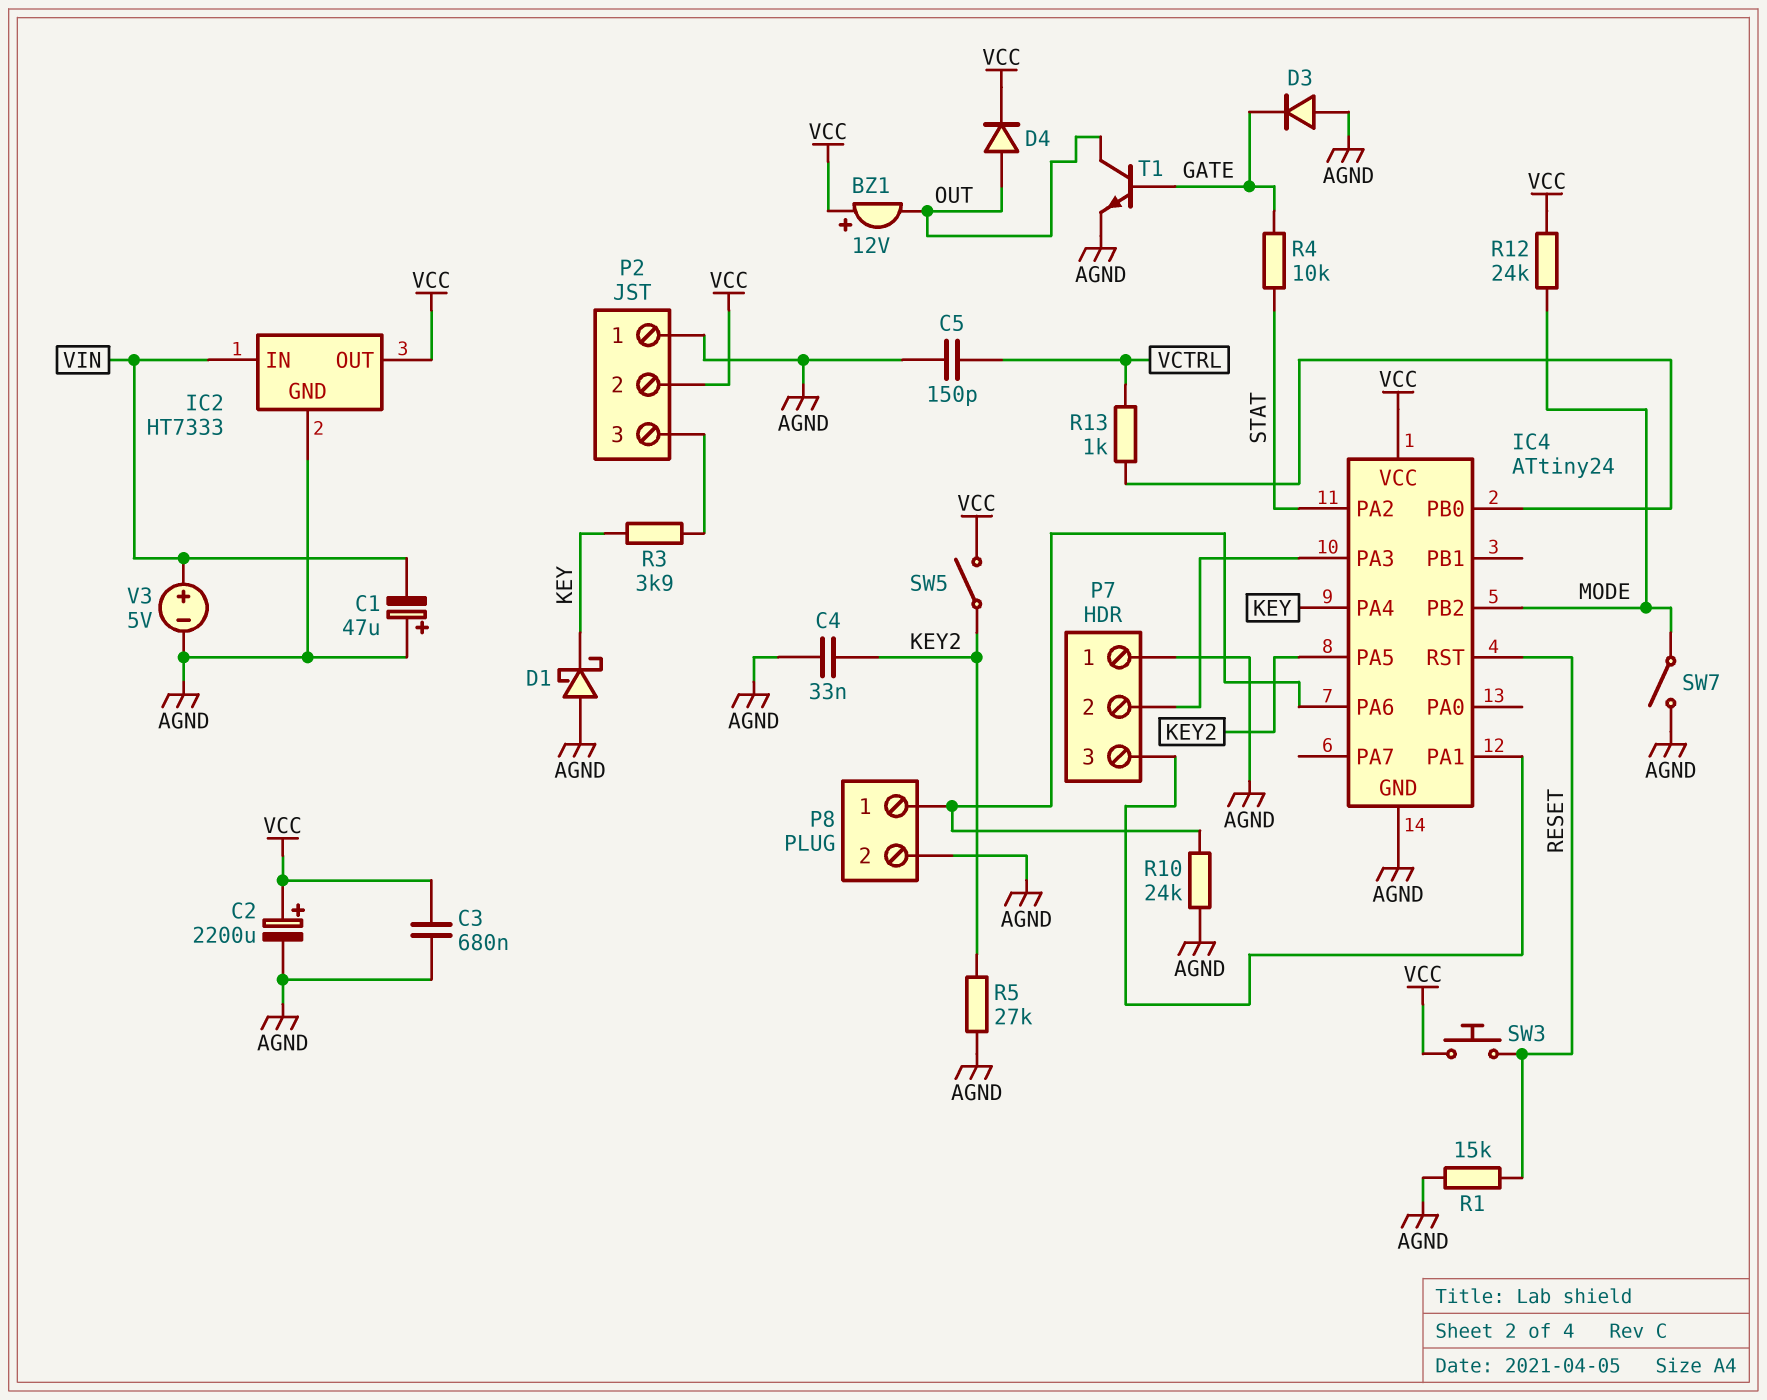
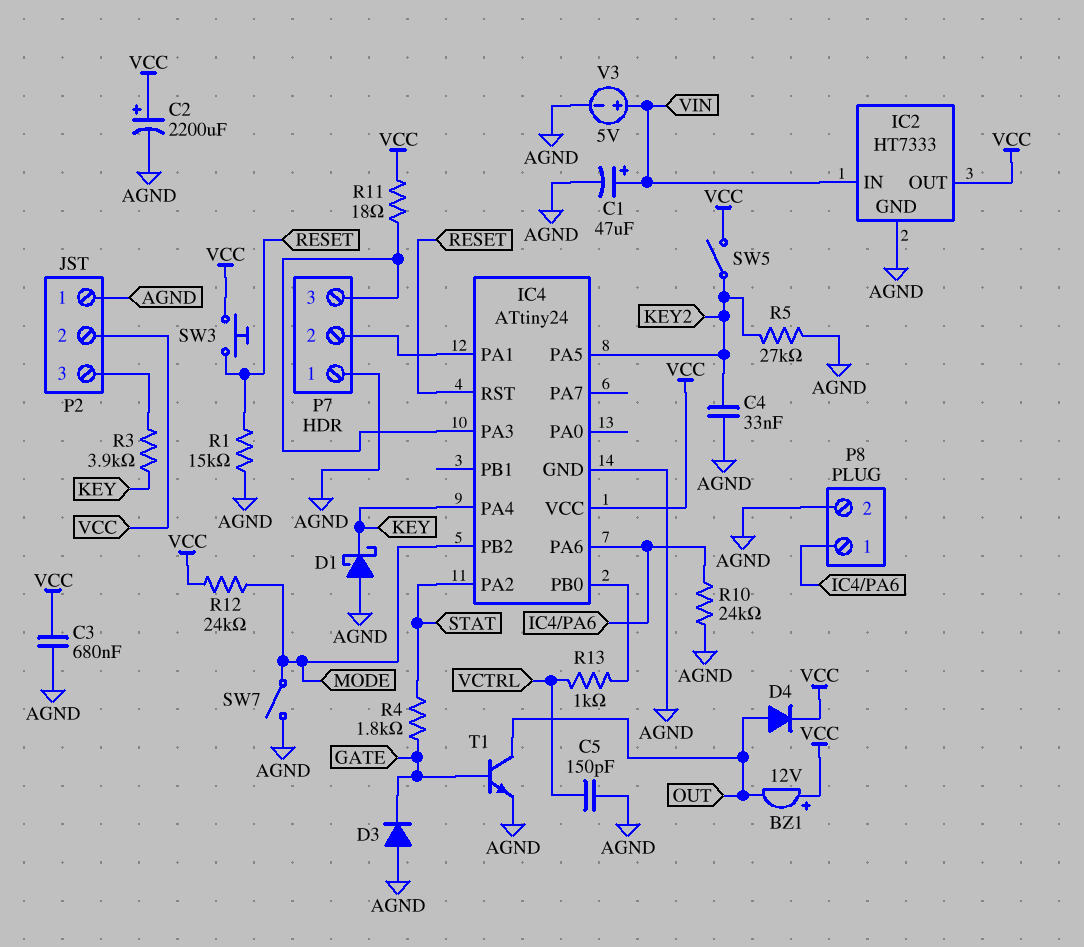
C1: 47uF (plus AGND, minus VIN) -> 47uF (plus VIN, minus AGND)
P7 pin 2: IC4/PA3 -> IC4/PA1
P7 pin 3: IC4/PA1 -> IC4/PA3
R4: 10k (GATE, STAT) -> 1.8k (GATE, STAT)
R11: none -> 18 (IC4/PA3, VCC)

